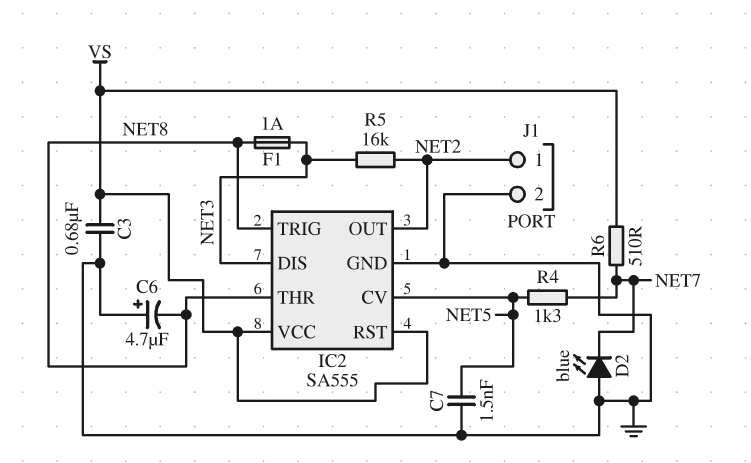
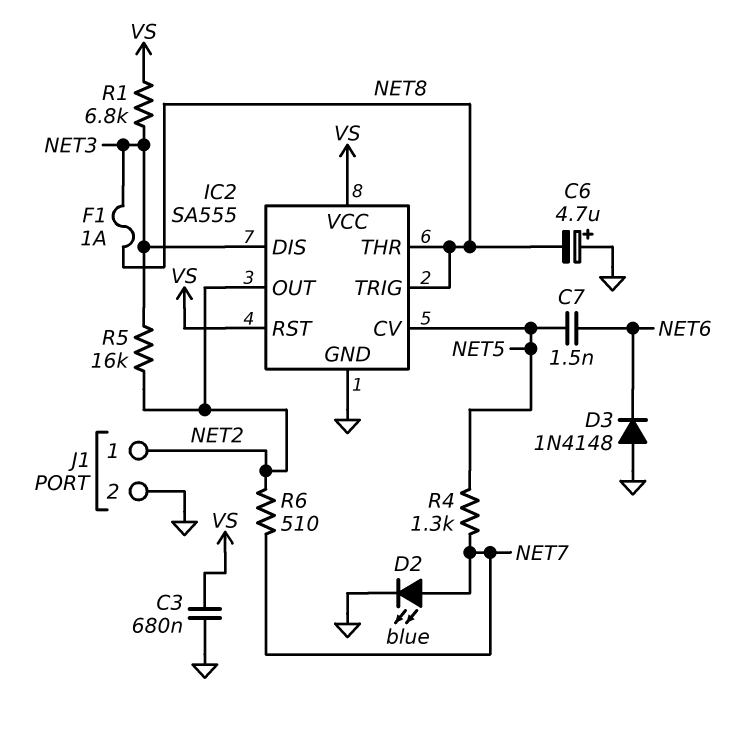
C7: 1.5nF (GND, NET5) -> 1.5nF (NET5, NET6)
D2: LED blue (A GND, K NET7) -> LED blue (A NET7, K GND)
D3: none -> diode 1N4148 (A GND, K NET6)
R1: none -> 6.8k (NET3, VS)
R6: 510 (NET7, VS) -> 510 (NET2, NET7)

